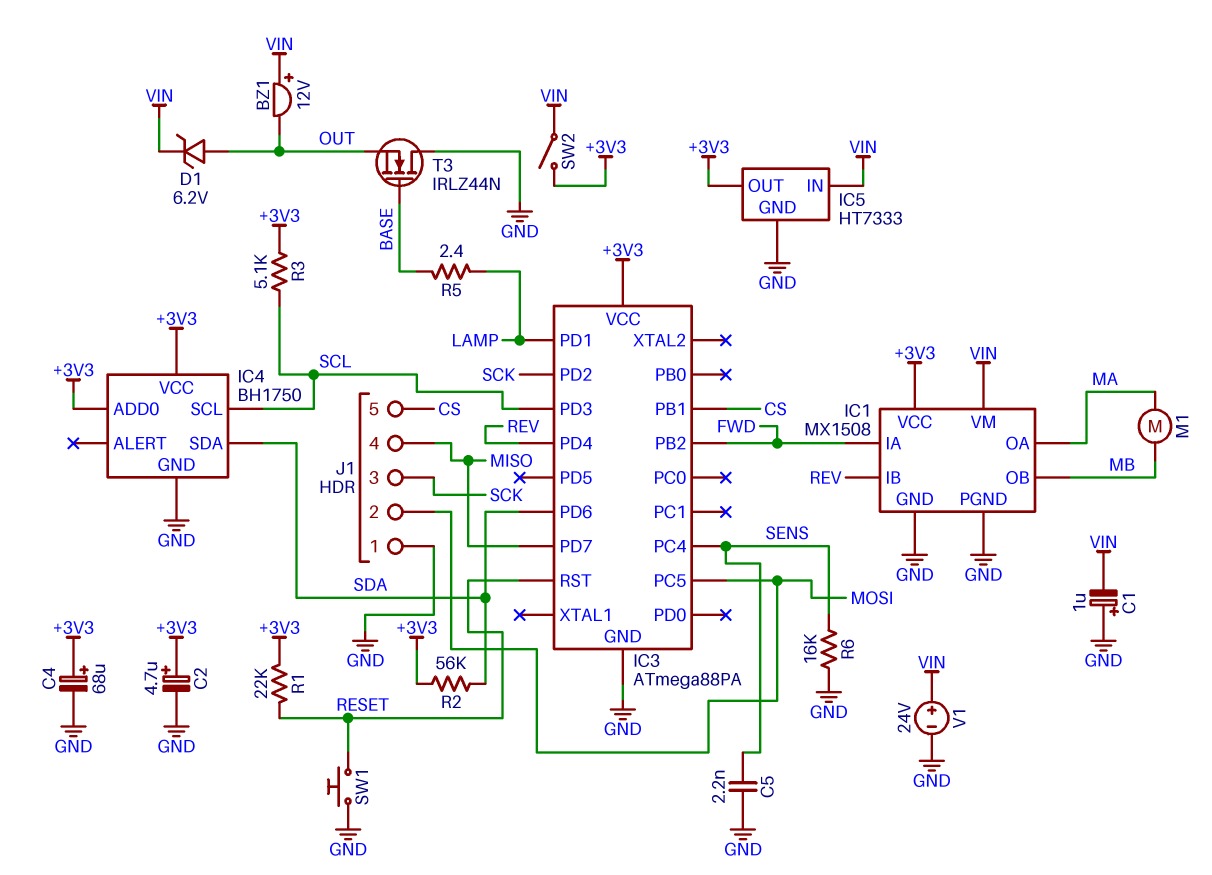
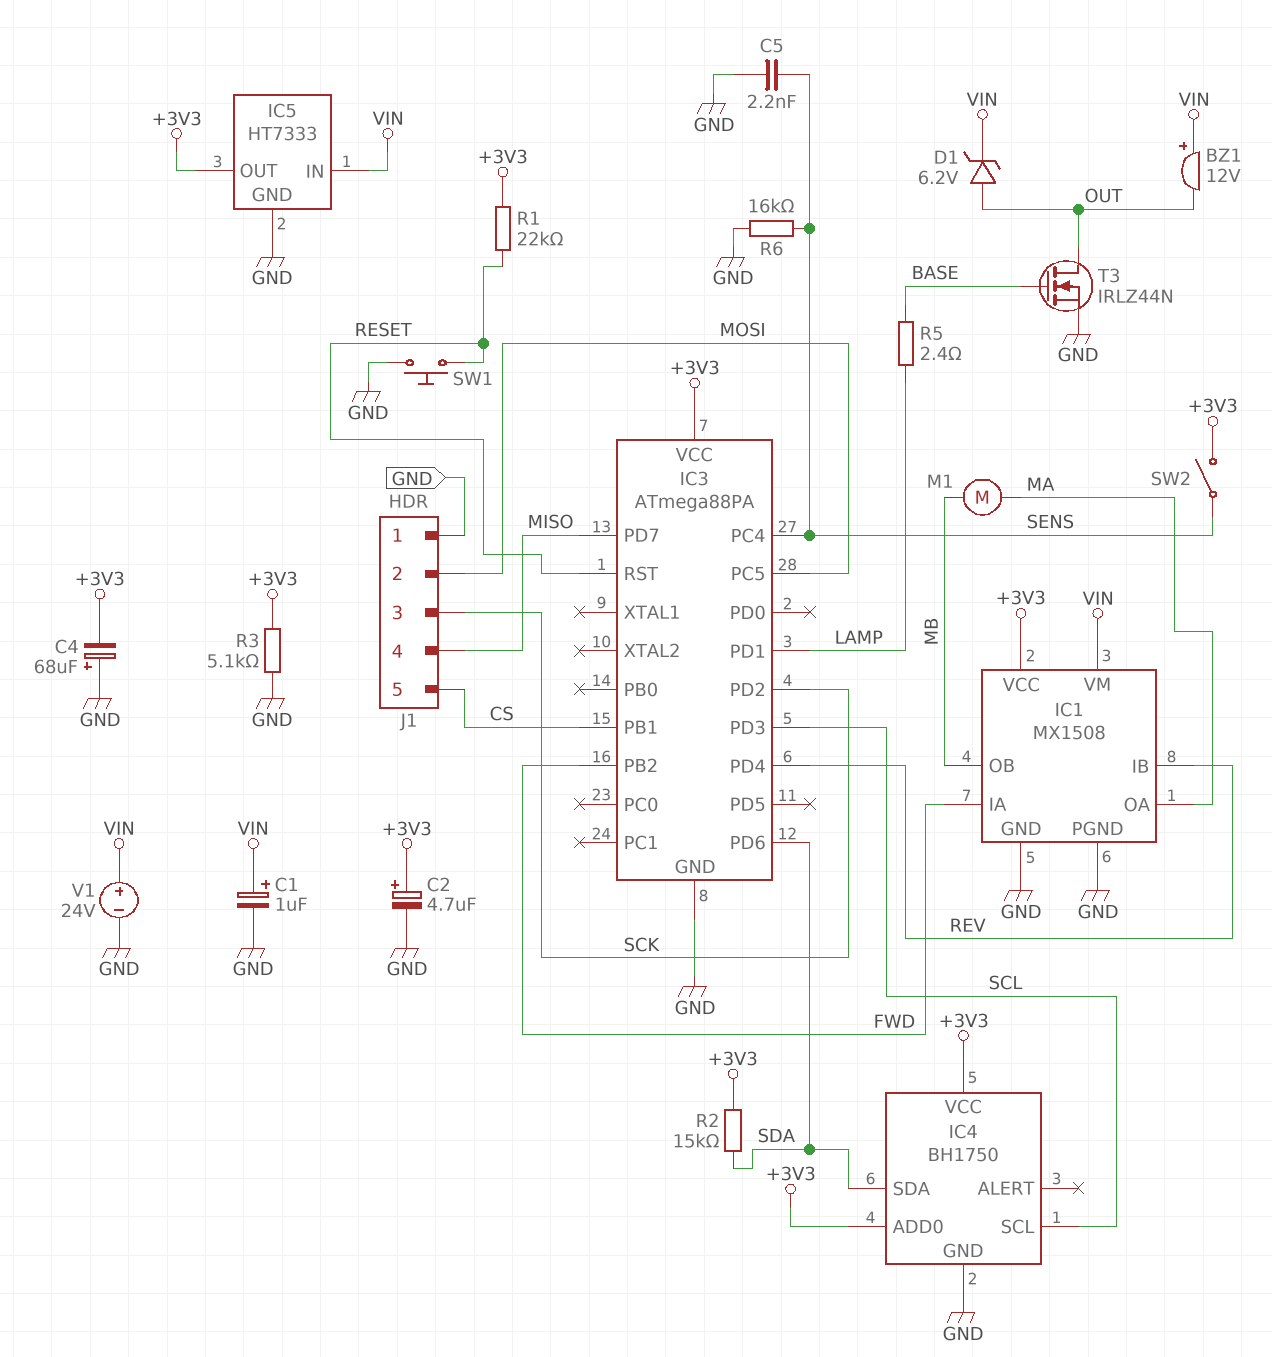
C1: 1uF (plus GND, minus VIN) -> 1uF (plus VIN, minus GND)
C4: 68uF (plus +3V3, minus GND) -> 68uF (plus GND, minus +3V3)
R2: 56k (+3V3, SDA) -> 15k (+3V3, SDA)
R3: 5.1k (+3V3, SCL) -> 5.1k (+3V3, GND)
SW2: switch (+3V3, VIN) -> switch (+3V3, SENS)
T3: NMOS IRLZ44N (G BASE, D GND, S OUT) -> NMOS IRLZ44N (G BASE, D OUT, S GND)

